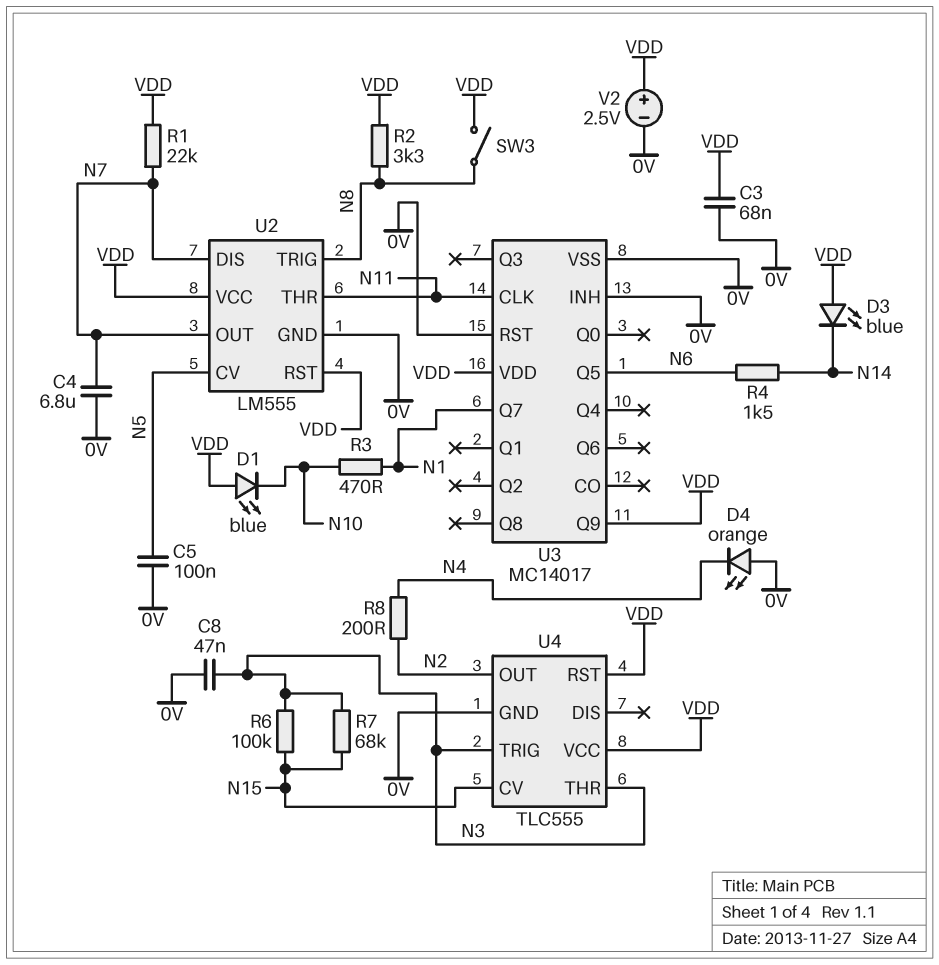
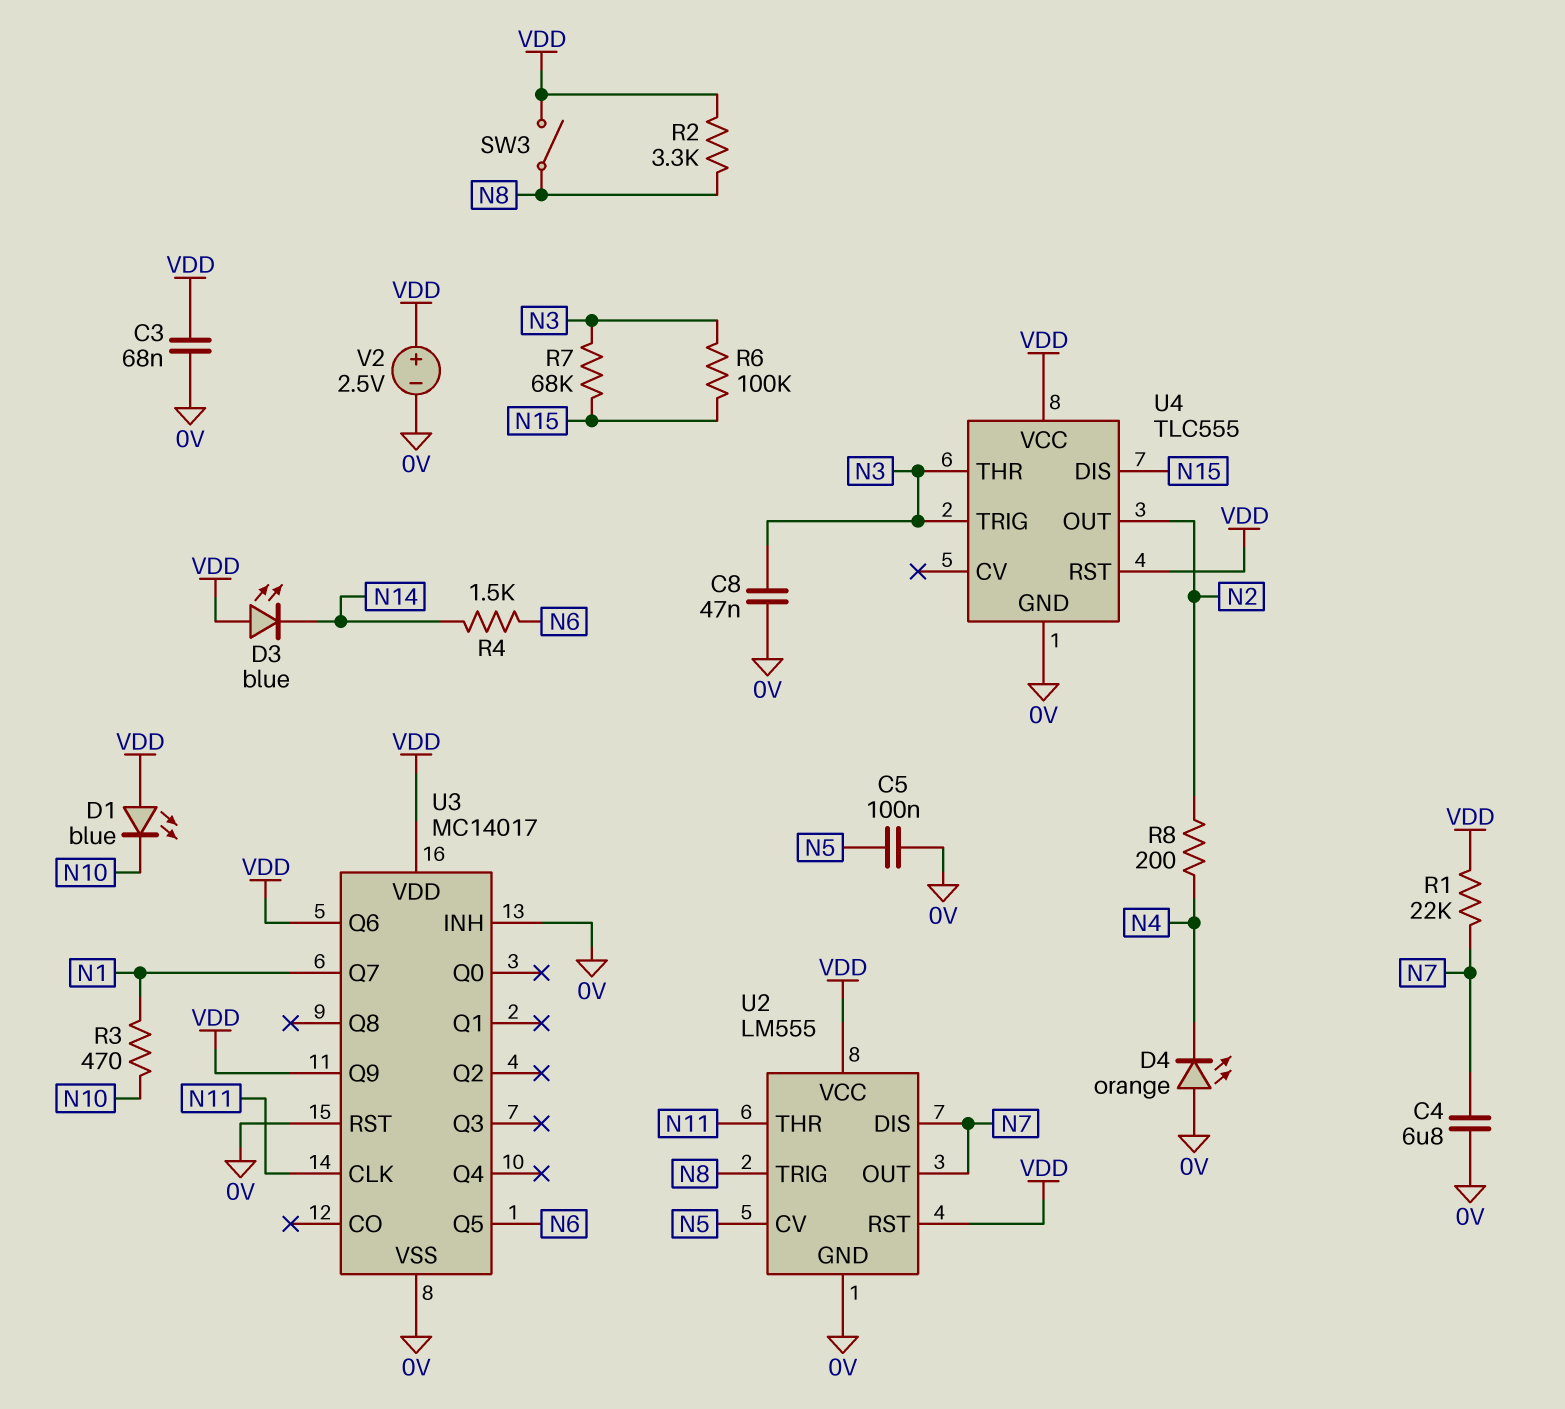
U3 pin Q6: none -> VDD
U4 pin CV: N15 -> none
U4 pin DIS: none -> N15

